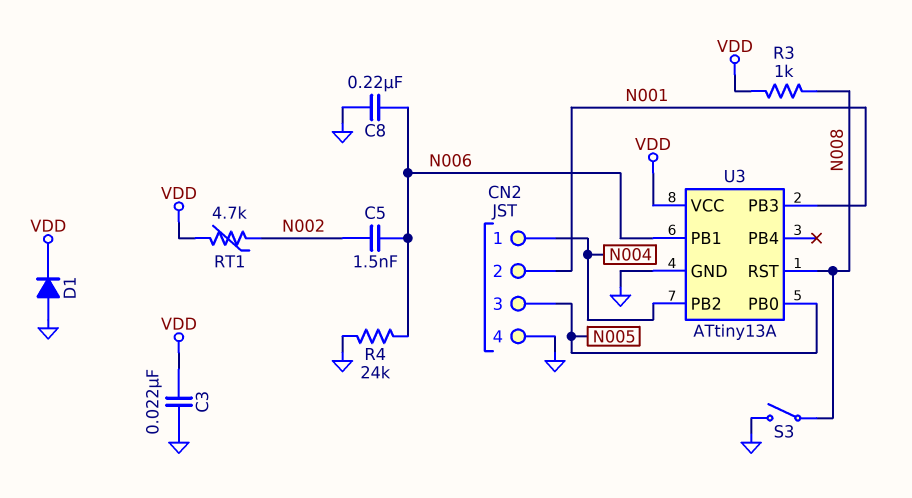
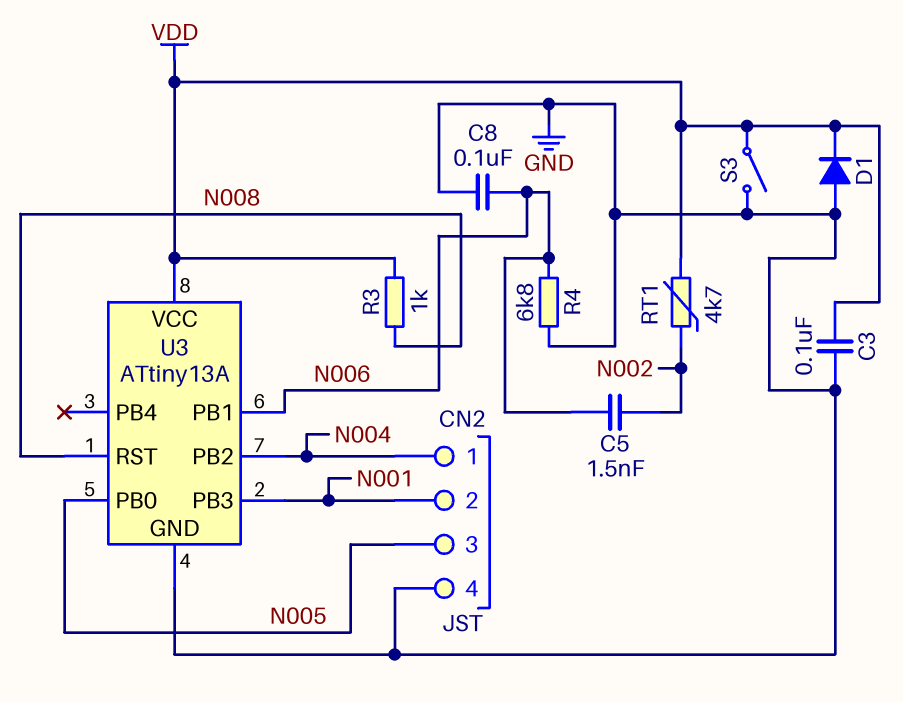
C3: 22nF (GND, VDD) -> 100nF (GND, VDD)
C8: 220nF (GND, N006) -> 100nF (GND, N006)
R4: 24k (GND, N006) -> 6.8k (GND, N006)
S3: switch (GND, N008) -> switch (GND, VDD)

